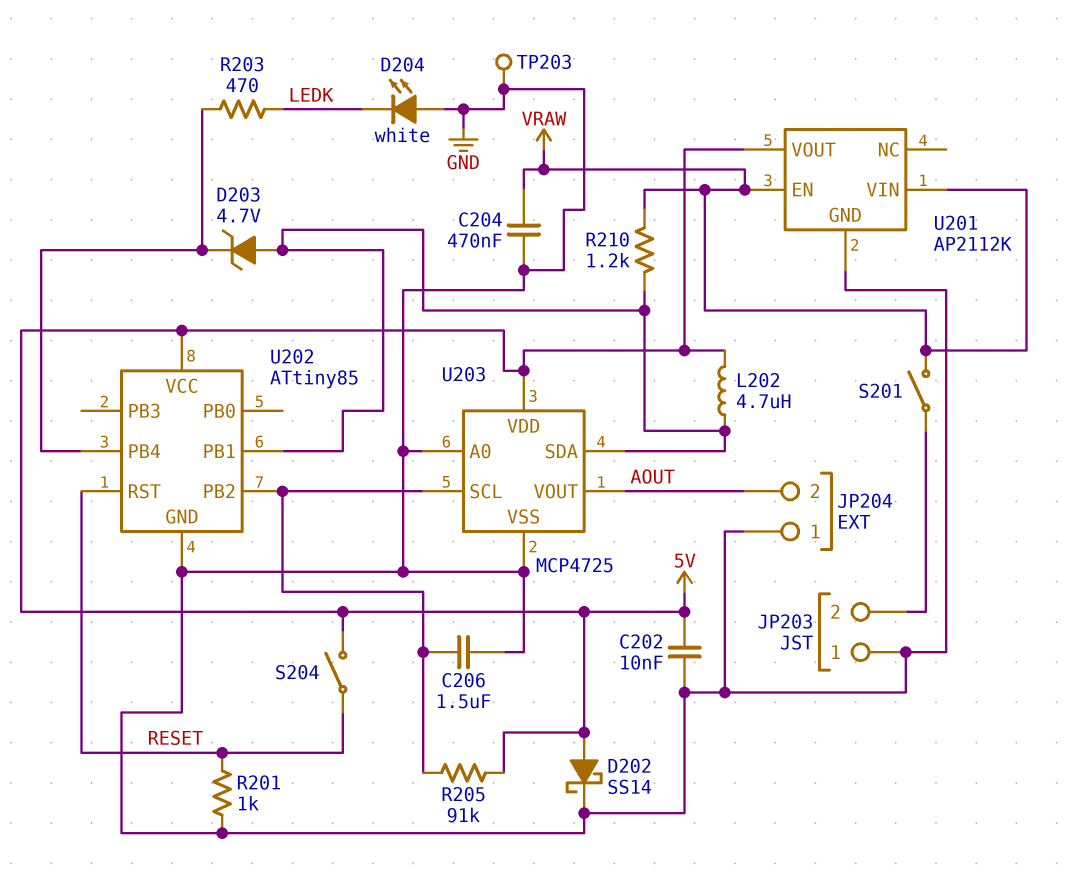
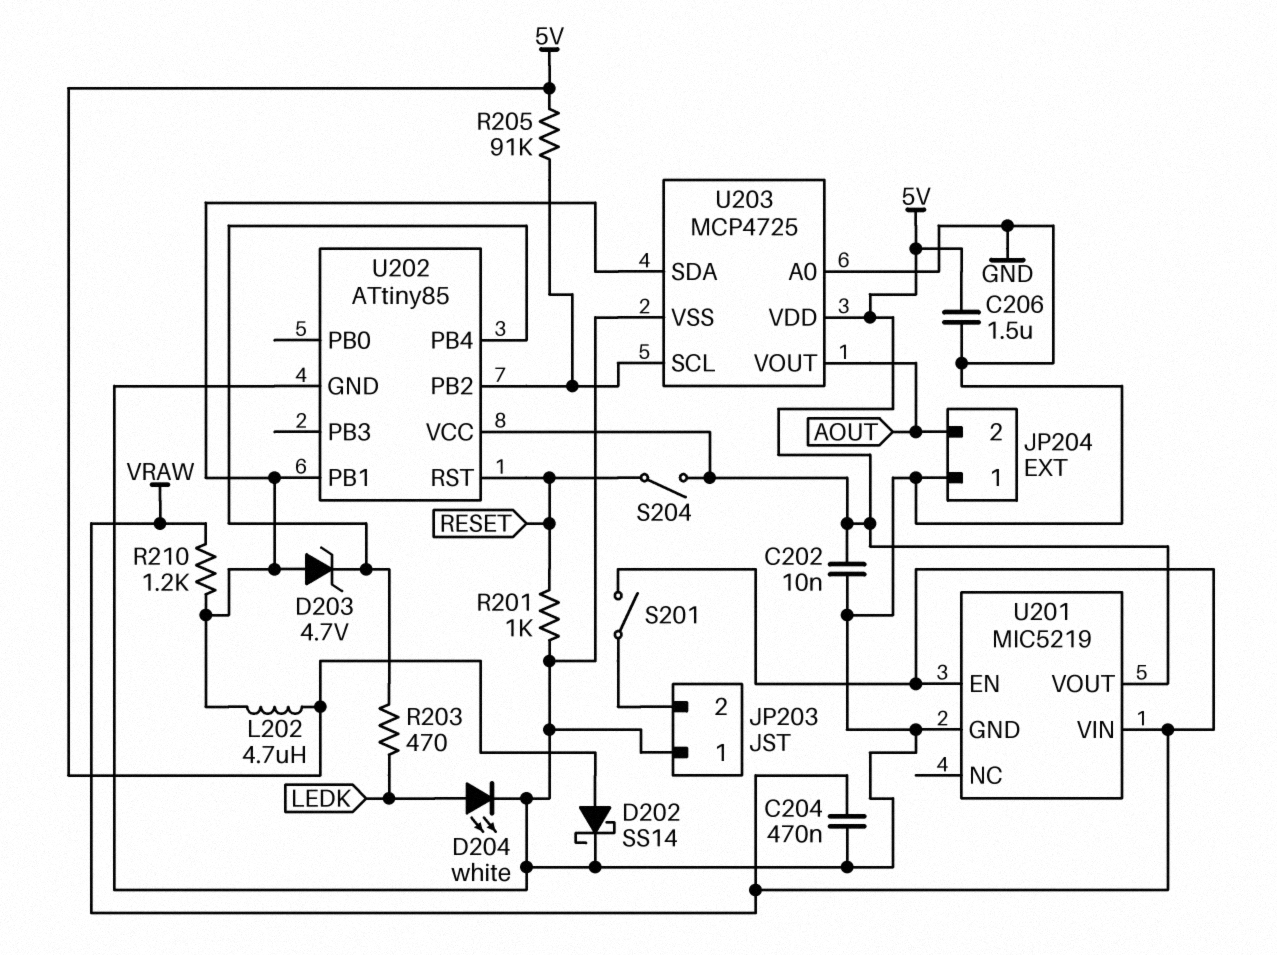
C206: 1.5uF (GND, U202/PB2) -> 1.5uF (5V, GND)
D204: LED white (A GND, K LEDK) -> LED white (A LEDK, K GND)
TP203: test point (GND) -> none
U201: AP2112K -> MIC5219

